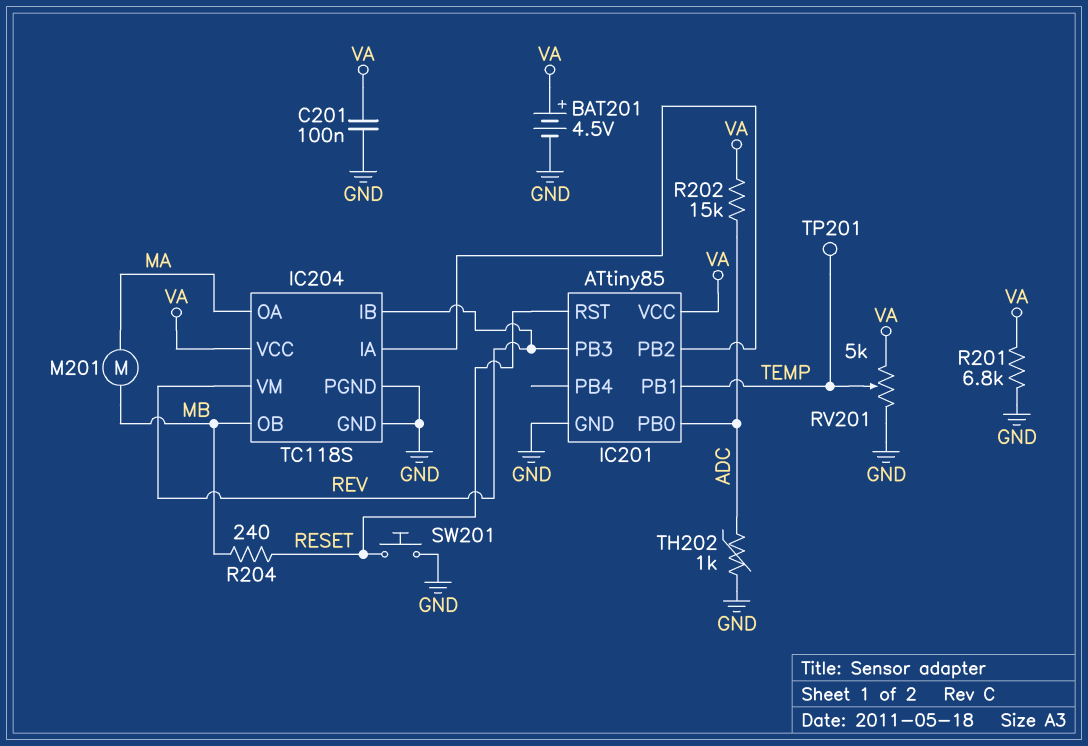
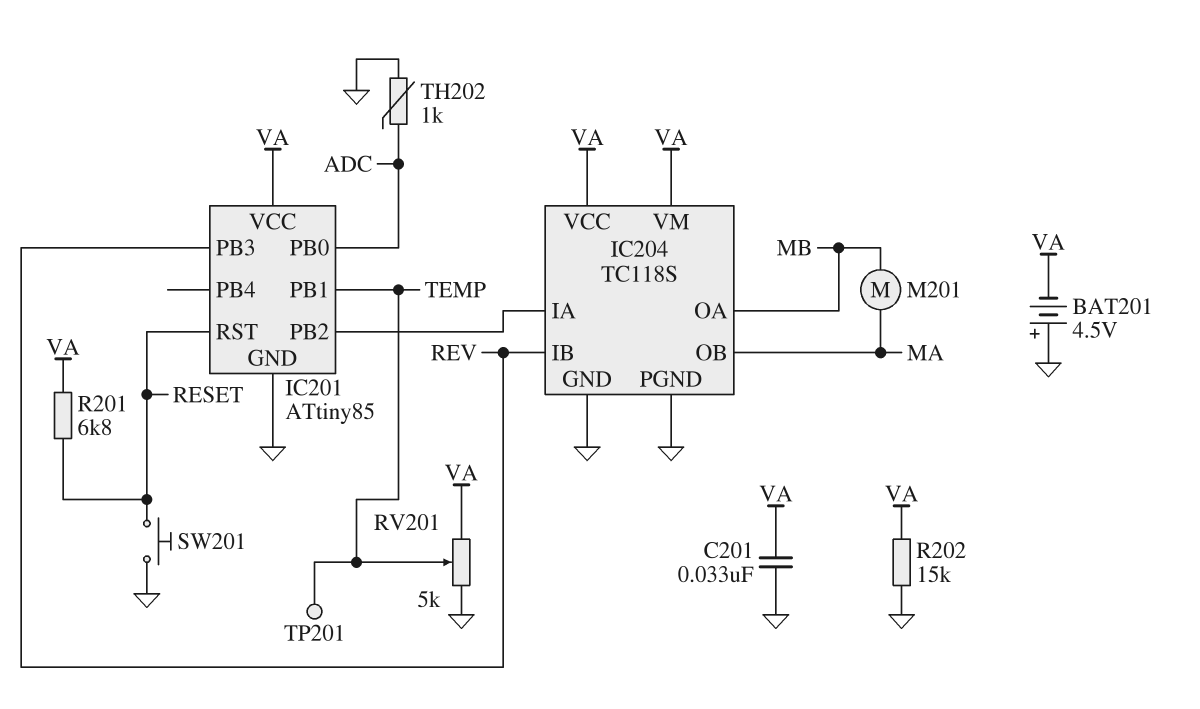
BAT201: 4.5V (plus VA, minus GND) -> 4.5V (plus GND, minus VA)
C201: 100nF (GND, VA) -> 33nF (GND, VA)
IC204 pin OA: MA -> MB
IC204 pin OB: MB -> MA
IC204 pin VM: REV -> VA
R201: 6.8k (GND, VA) -> 6.8k (RESET, VA)
R202: 15k (ADC, VA) -> 15k (GND, VA)
R204: 240 (MB, RESET) -> none

